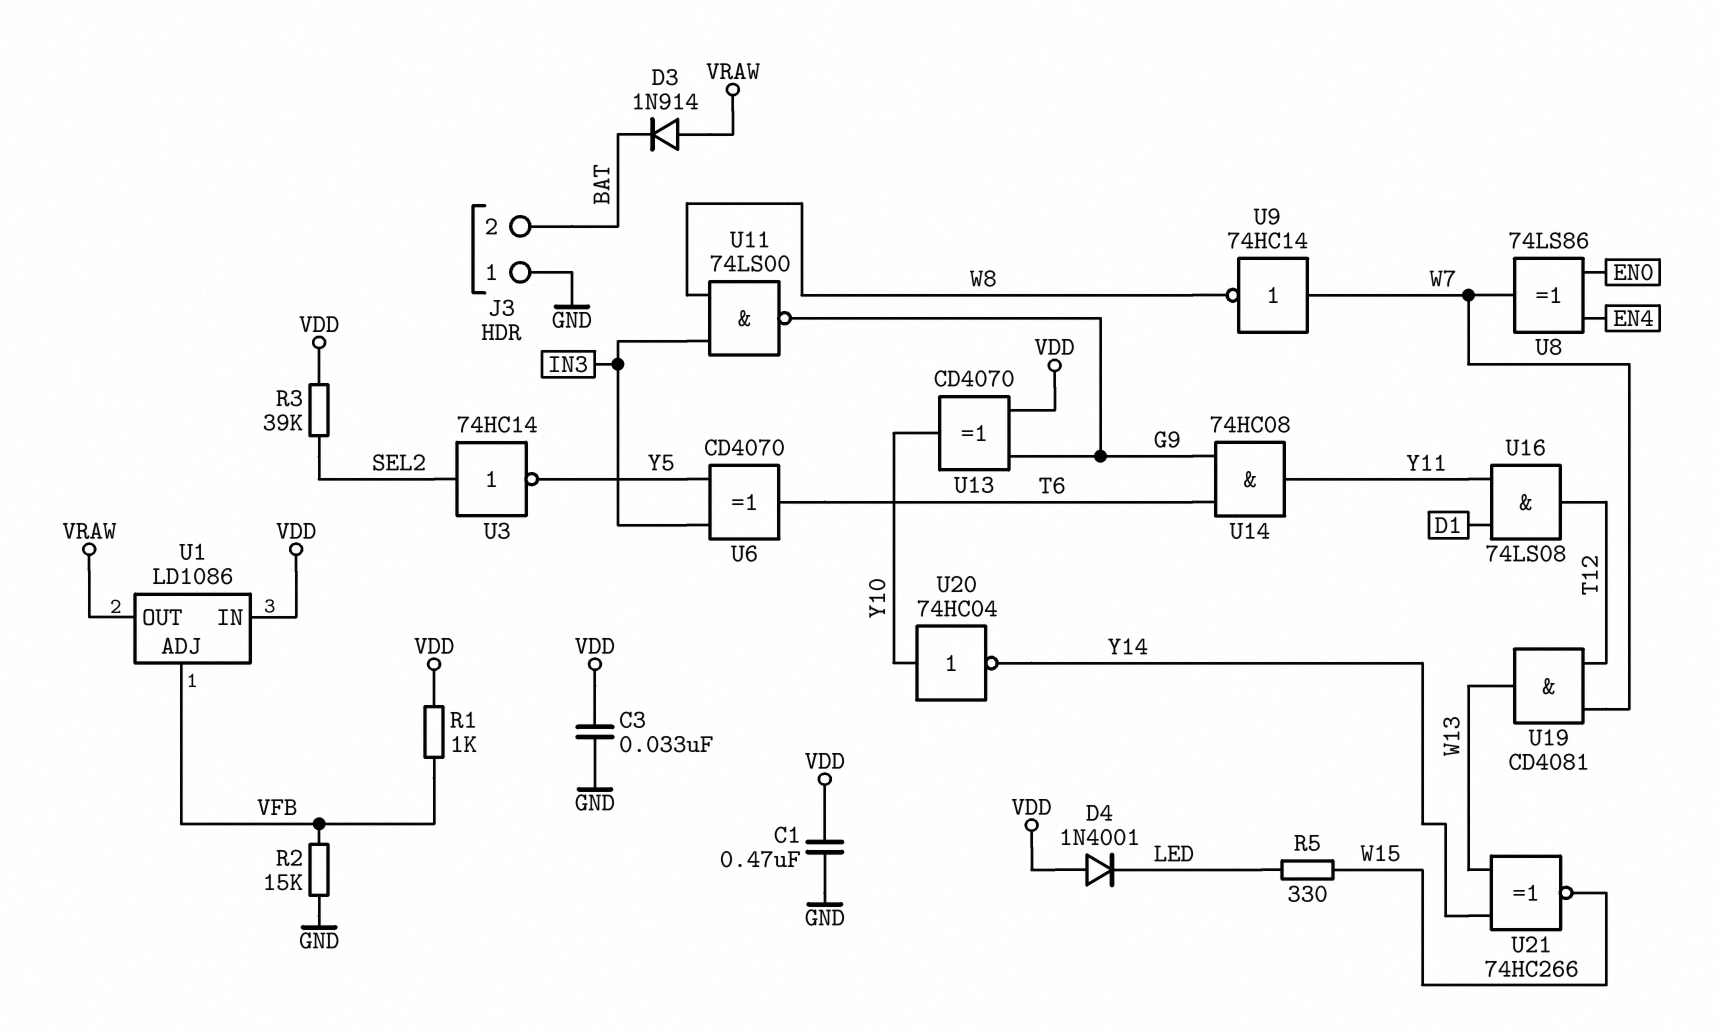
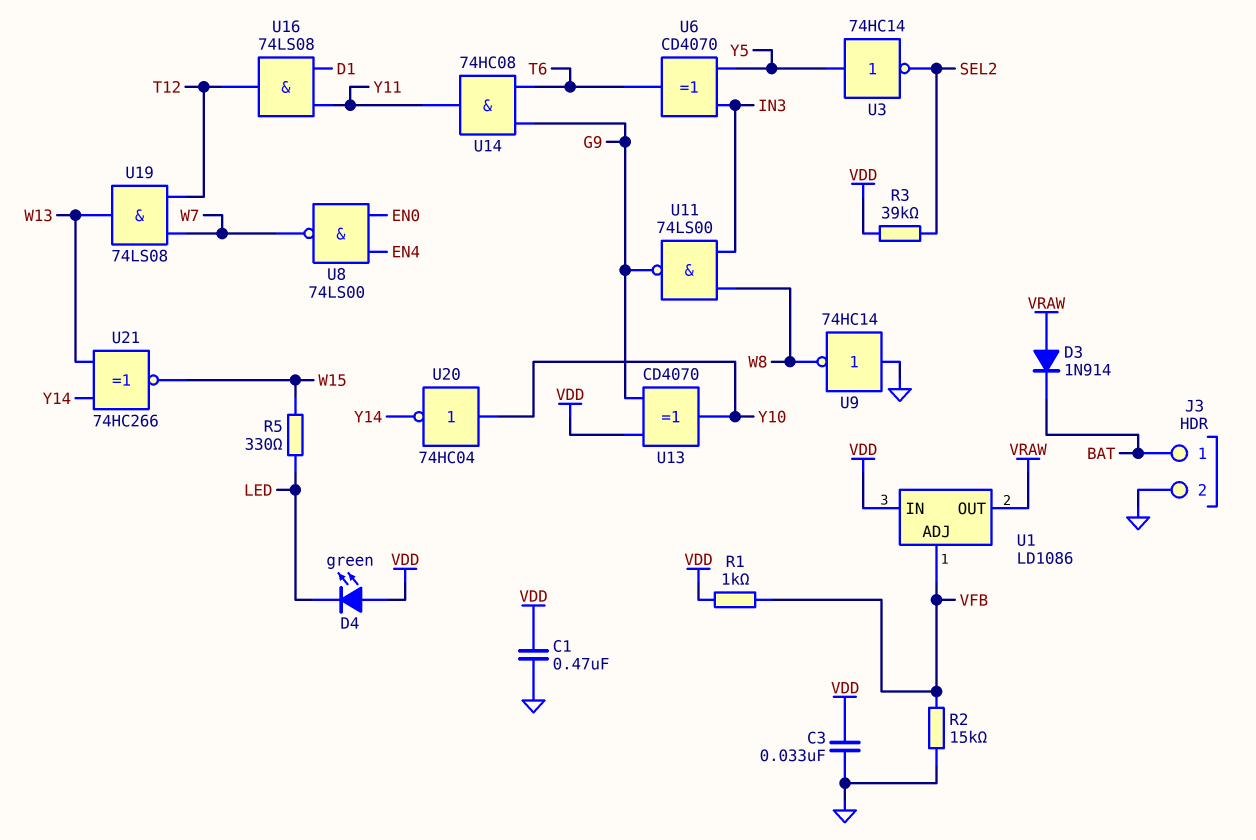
D4: diode 1N4001 (A VDD, K LED) -> LED green (A VDD, K LED)
J3 pin 1: GND -> BAT
J3 pin 2: BAT -> GND
U3: NOT 74HC14 (in SEL2, out Y5) -> NOT 74HC14 (in Y5, out SEL2)
U8: XOR 74LS86 (in EN0, in EN4, out W7) -> NAND 74LS00 (in EN0, in EN4, out W7)
U9: NOT 74HC14 (in W7, out W8) -> NOT 74HC14 (in GND, out W8)
U19: AND CD4081 (in T12, in W7, out W13) -> AND 74LS08 (in T12, in W7, out W13)

